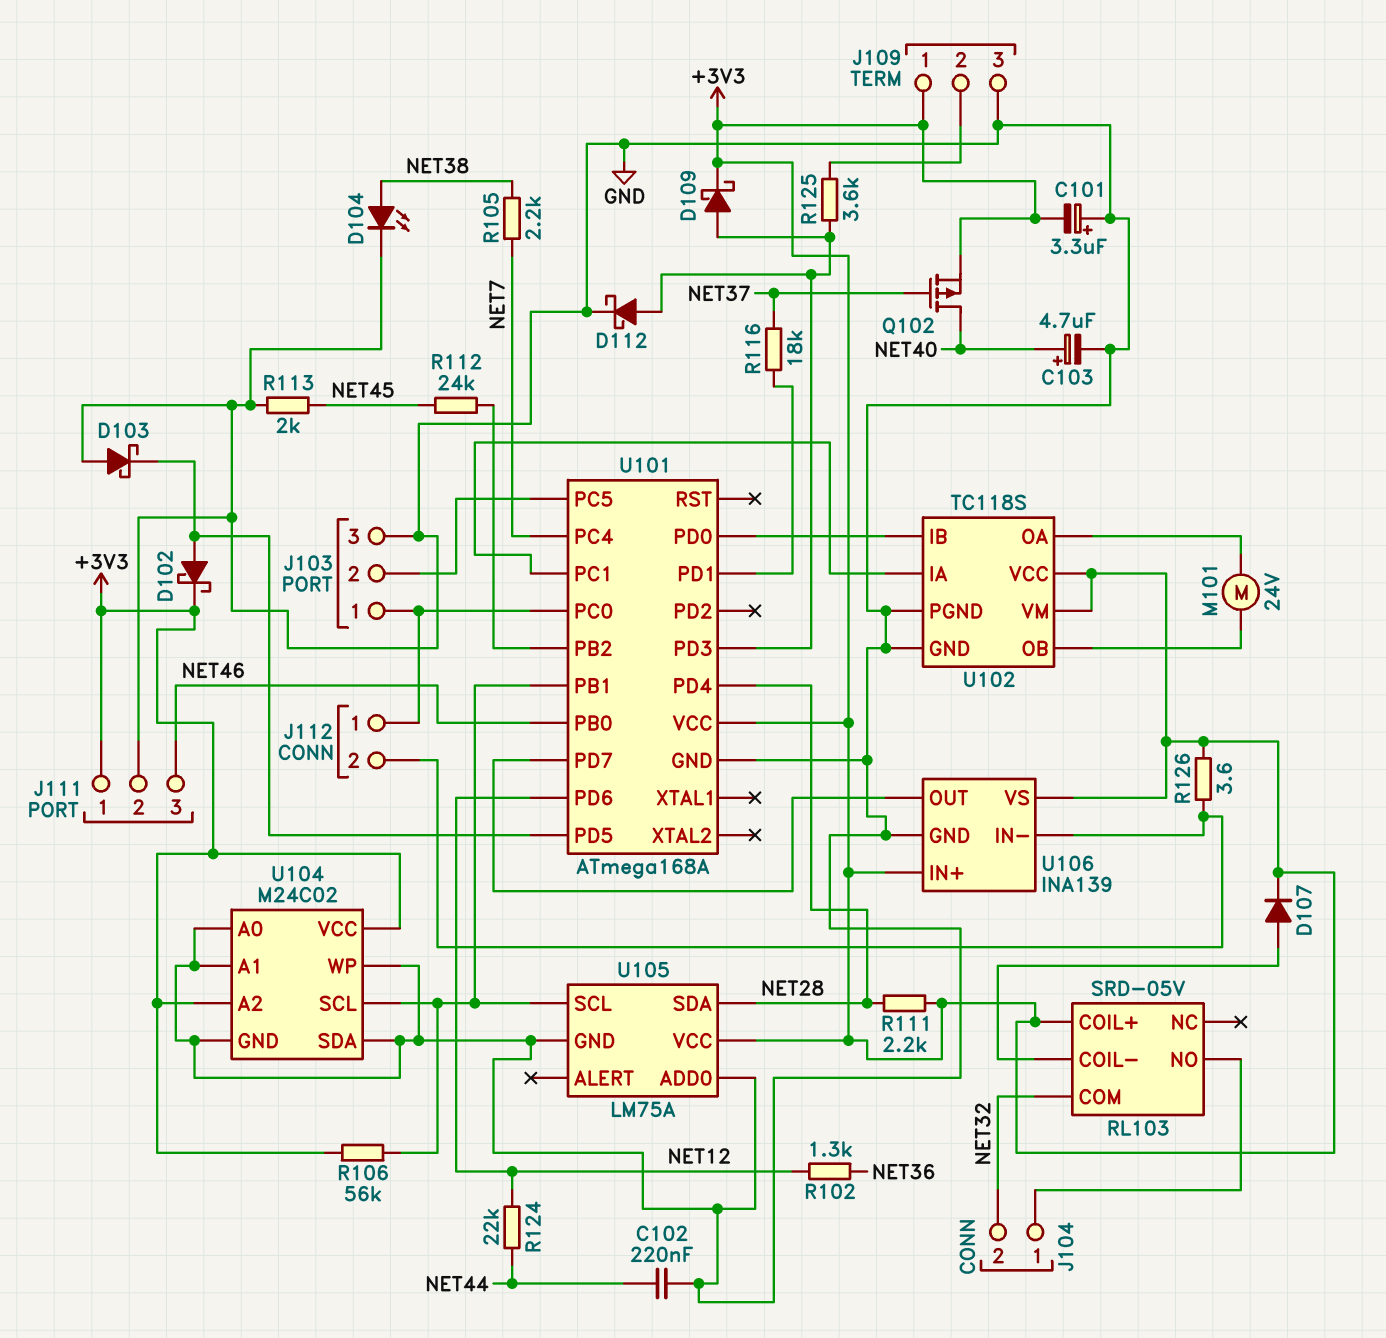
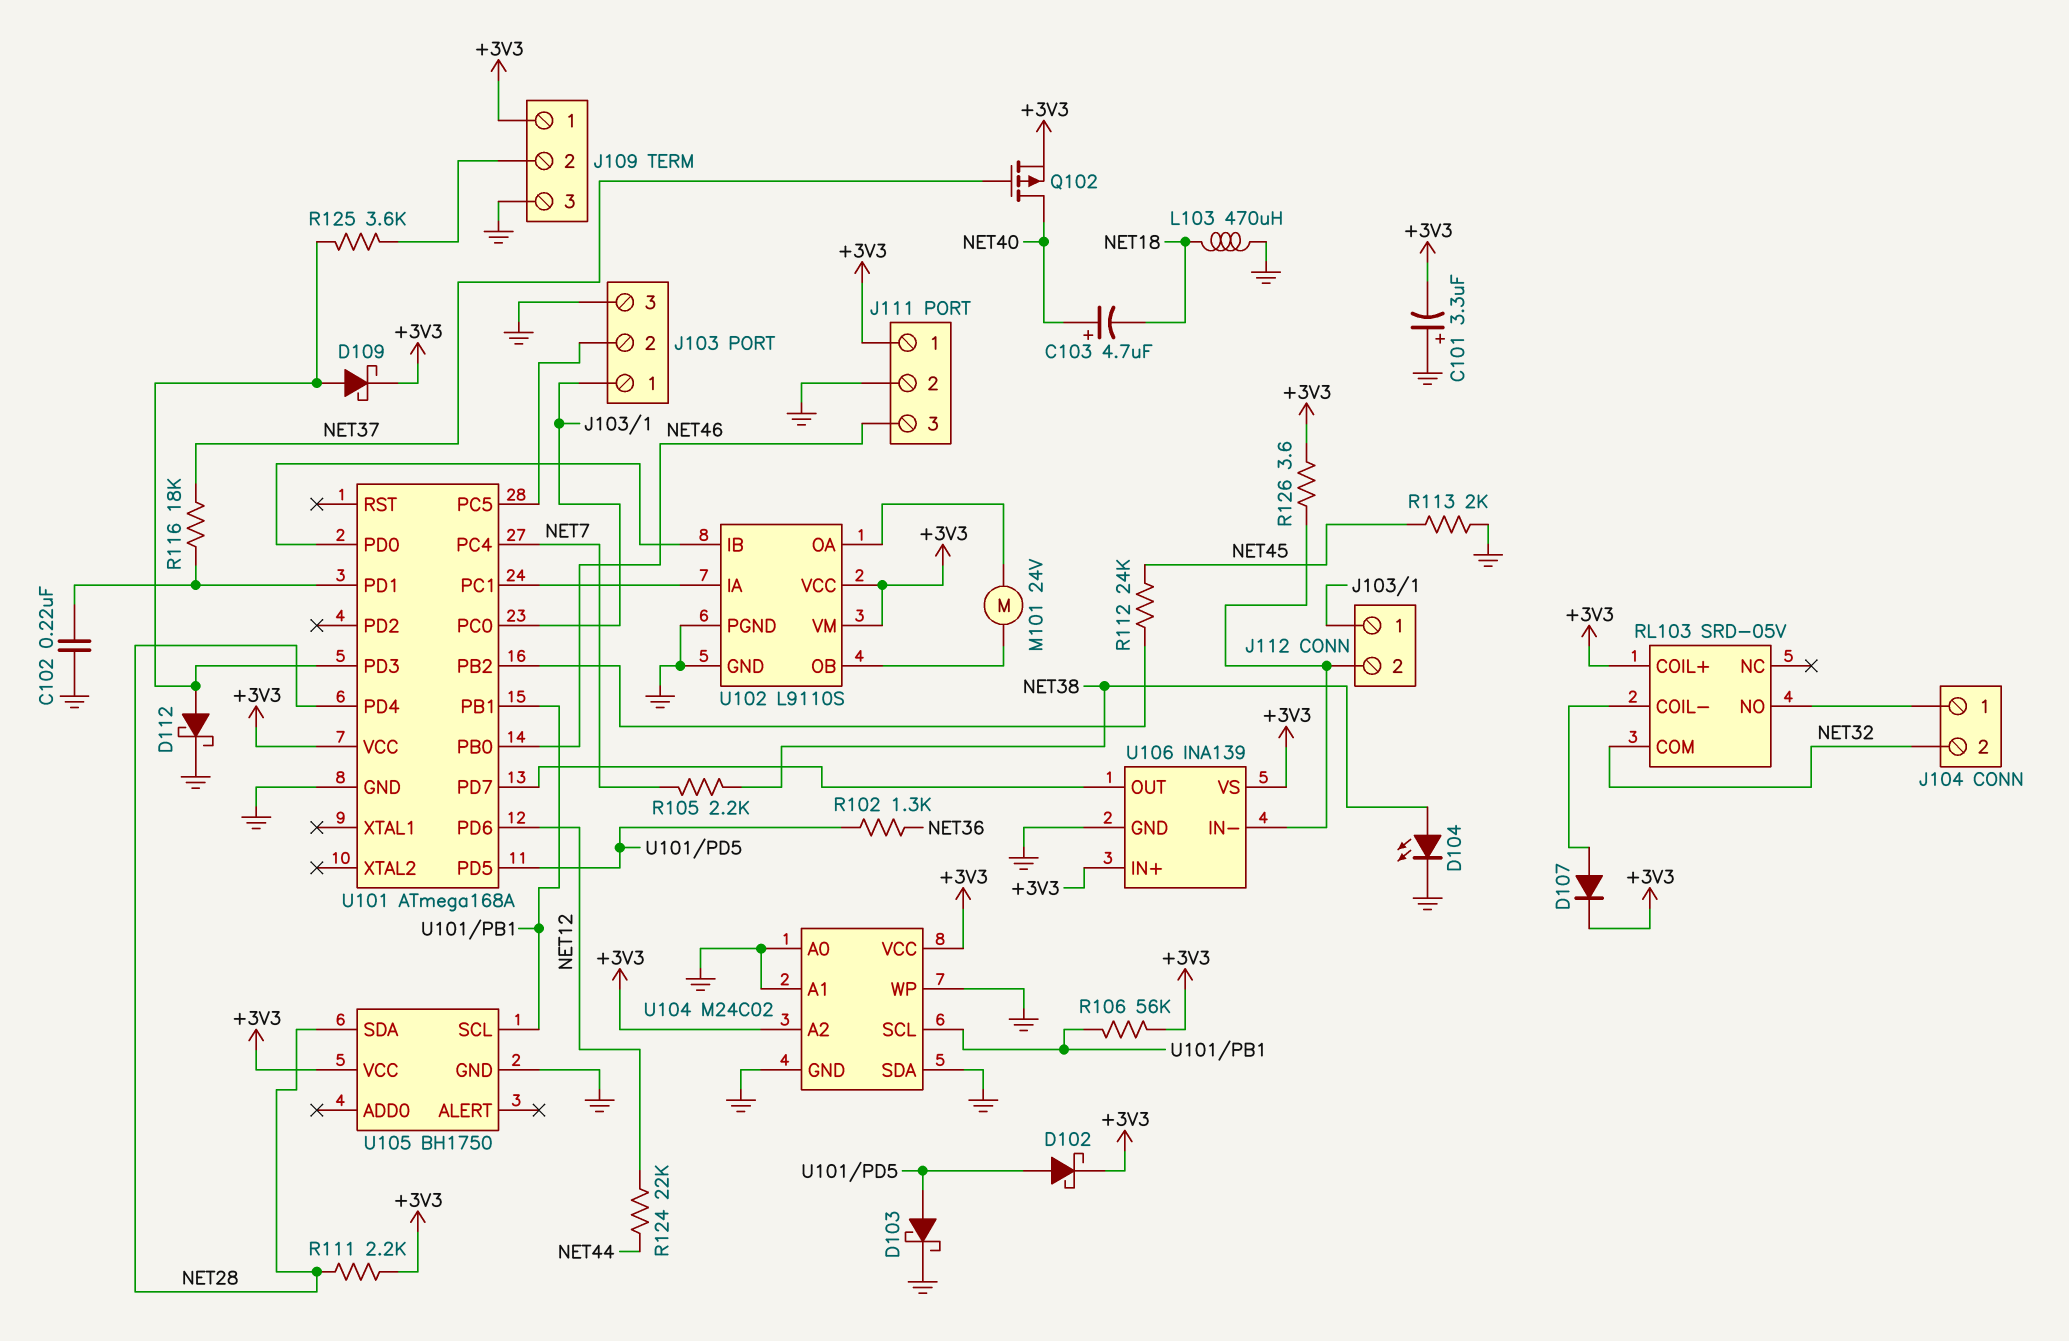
C102: 220nF (GND, NET44) -> 220nF (GND, U101/PD1)
C103: 4.7uF (plus NET40, minus GND) -> 4.7uF (plus NET40, minus NET18)
D103: schottky (A GND, K U101/PD5) -> schottky (A U101/PD5, K GND)
L103: none -> 470uH (GND, NET18)
R102: 1.3k (NET12, NET36) -> 1.3k (NET36, U101/PD5)
U102: TC118S -> L9110S
U105: LM75A -> BH1750
U105 pin ADD0: GND -> none

